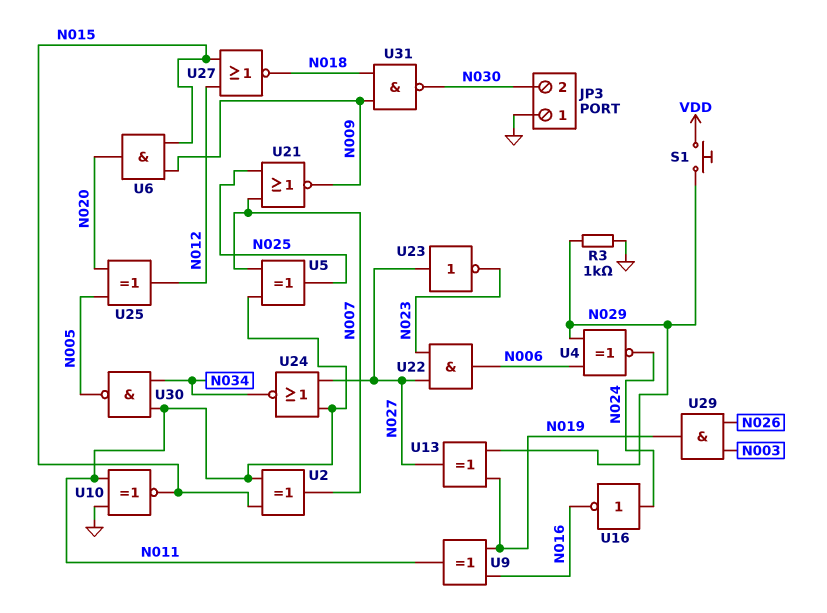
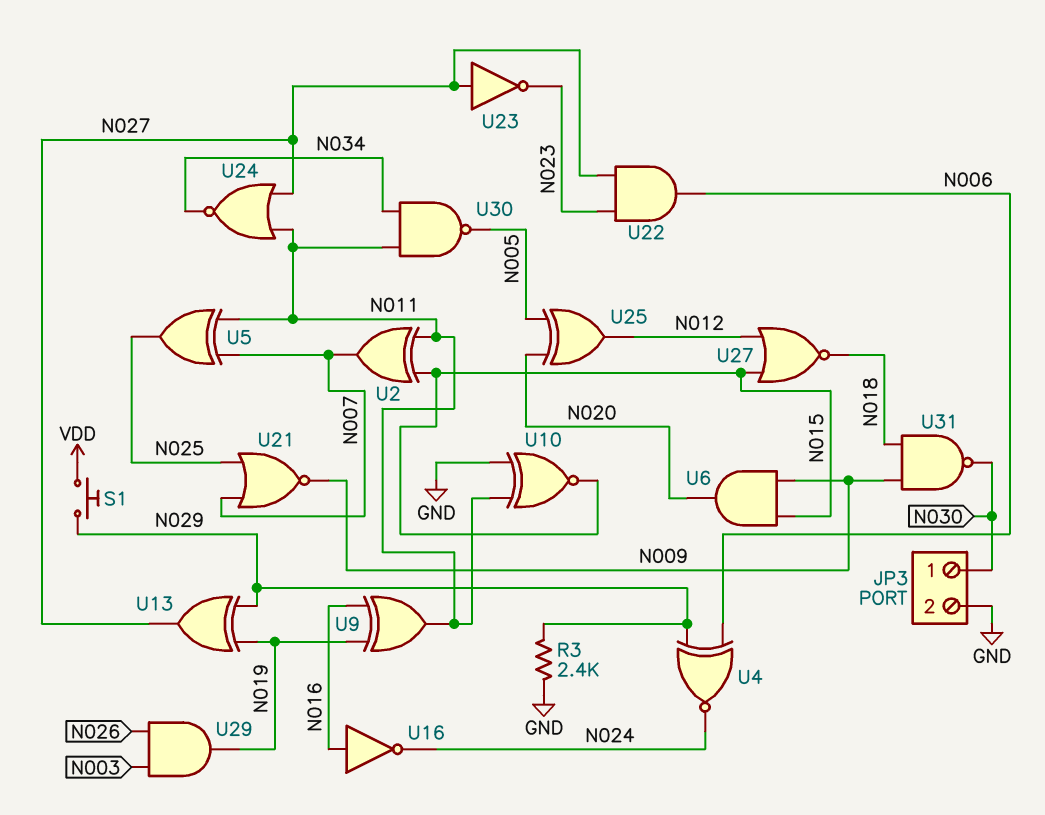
JP3 pin 1: GND -> N030
JP3 pin 2: N030 -> GND
R3: 1k (GND, N029) -> 2.4k (GND, N029)
U16: NOT (in N024, out N016) -> NOT (in N016, out N024)

